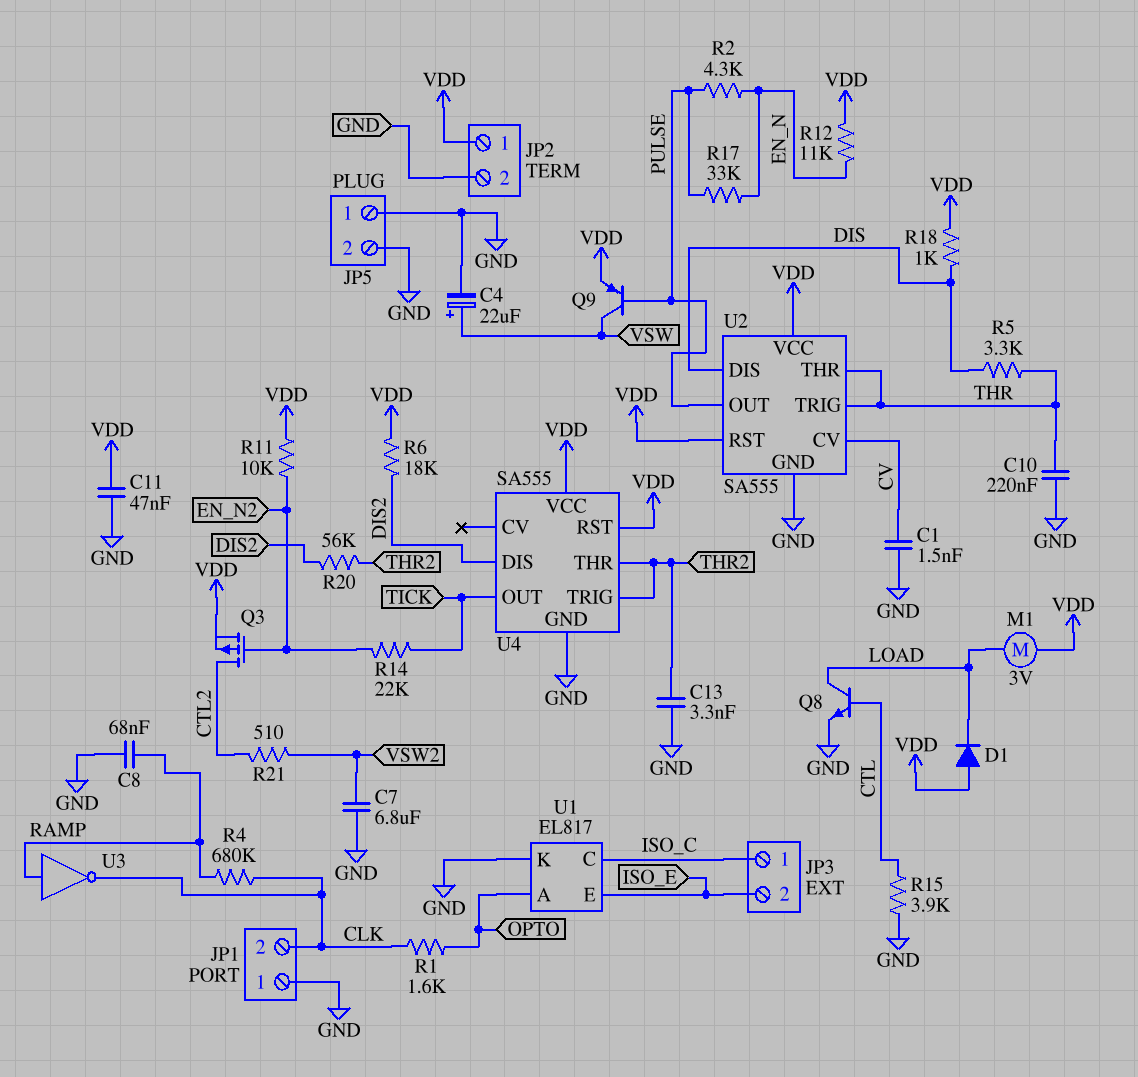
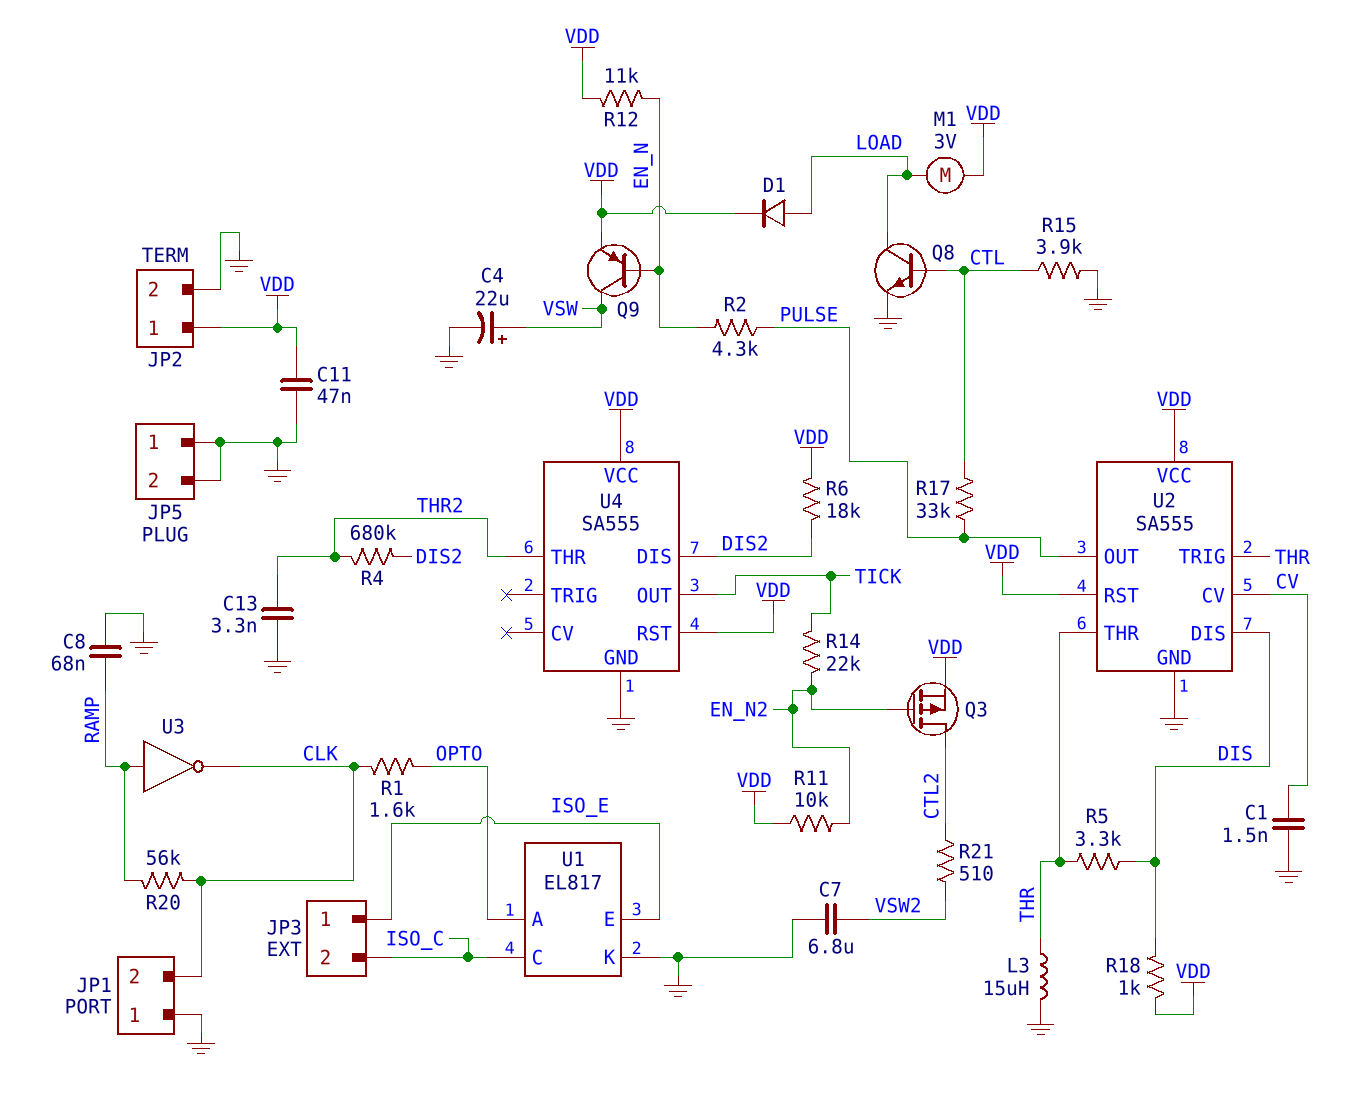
C10: 220nF (GND, THR) -> none
D1: diode (A VDD, K LOAD) -> diode (A LOAD, K VDD)
JP3 pin 1: ISO_C -> ISO_E
JP3 pin 2: ISO_E -> ISO_C
L3: none -> 15uH (GND, THR)
Q9: PNP (B PULSE, C VSW, E VDD) -> PNP (B EN_N, C VSW, E VDD)
R4: 680k (CLK, RAMP) -> 680k (DIS2, THR2)
R17: 33k (EN_N, PULSE) -> 33k (CTL, PULSE)
R20: 56k (DIS2, THR2) -> 56k (CLK, RAMP)
U4 pin TRIG: THR2 -> none

